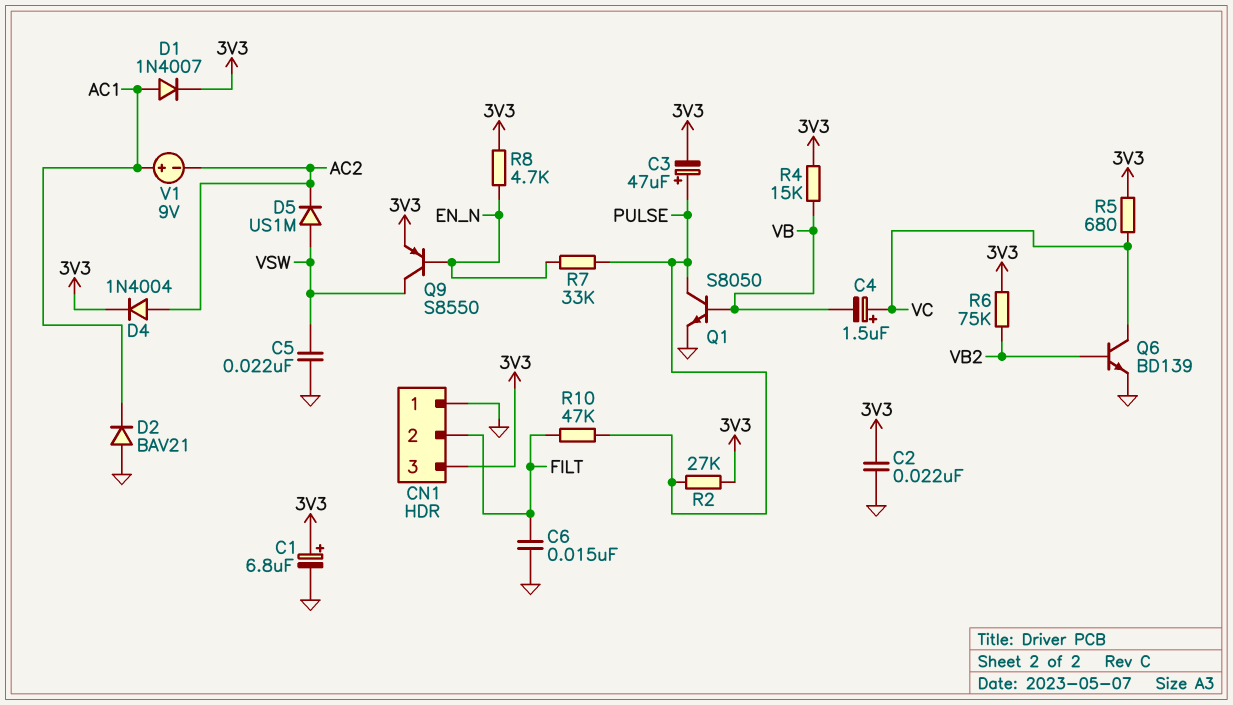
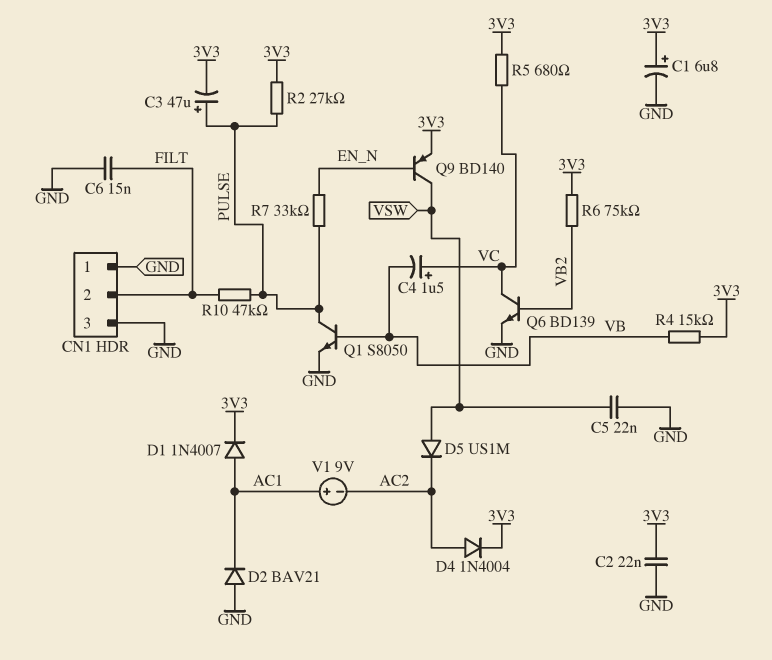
CN1 pin 3: 3V3 -> GND
Q9: PNP S8550 (B EN_N, C VSW, E 3V3) -> PNP BD140 (B EN_N, C VSW, E 3V3)
R8: 4.7k (3V3, EN_N) -> none

